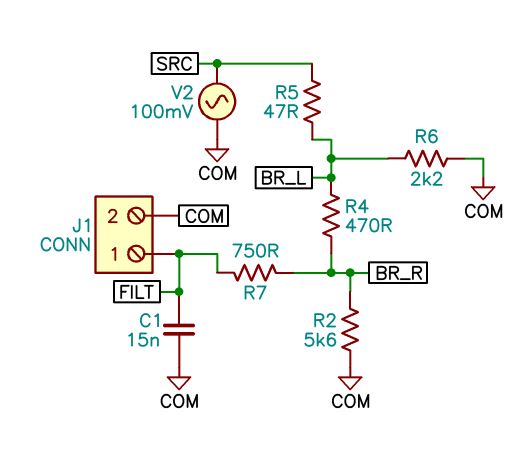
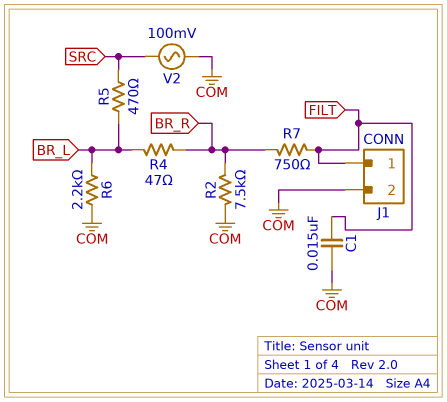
R2: 5.6k (BR_R, COM) -> 7.5k (BR_R, COM)
R4: 470 (BR_L, BR_R) -> 47 (BR_L, BR_R)
R5: 47 (BR_L, SRC) -> 470 (BR_L, SRC)

